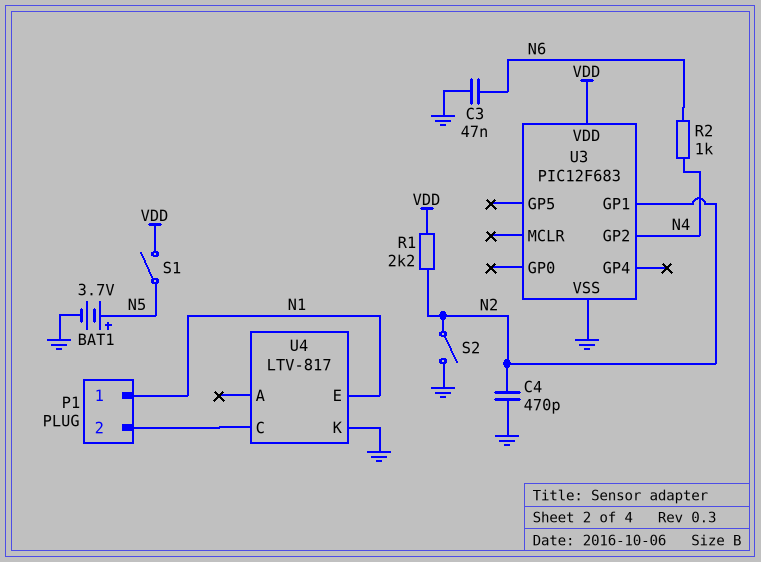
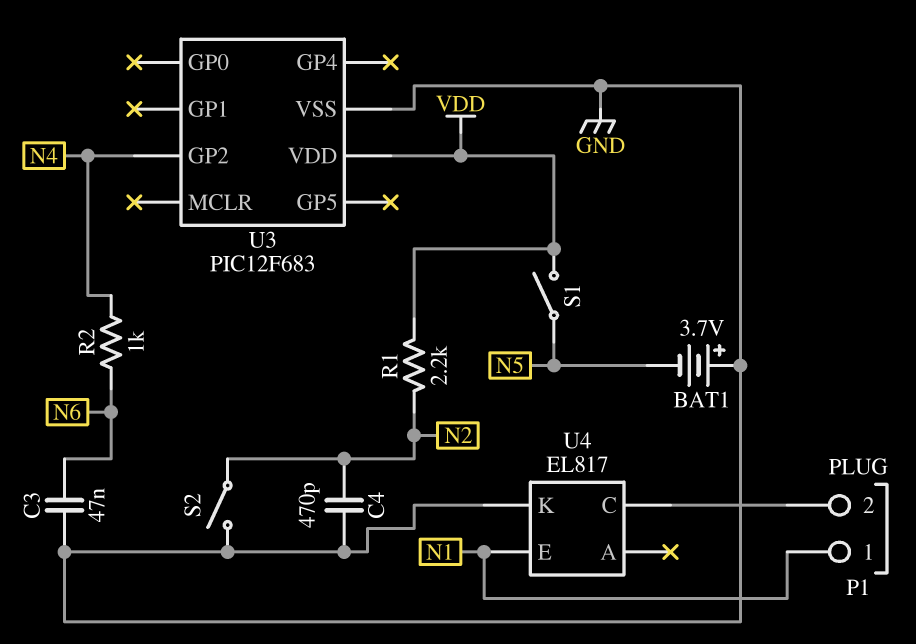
BAT1: 3.7V (plus N5, minus GND) -> 3.7V (plus GND, minus N5)
U3 pin GP1: N2 -> none
U4: LTV-817 -> EL817

